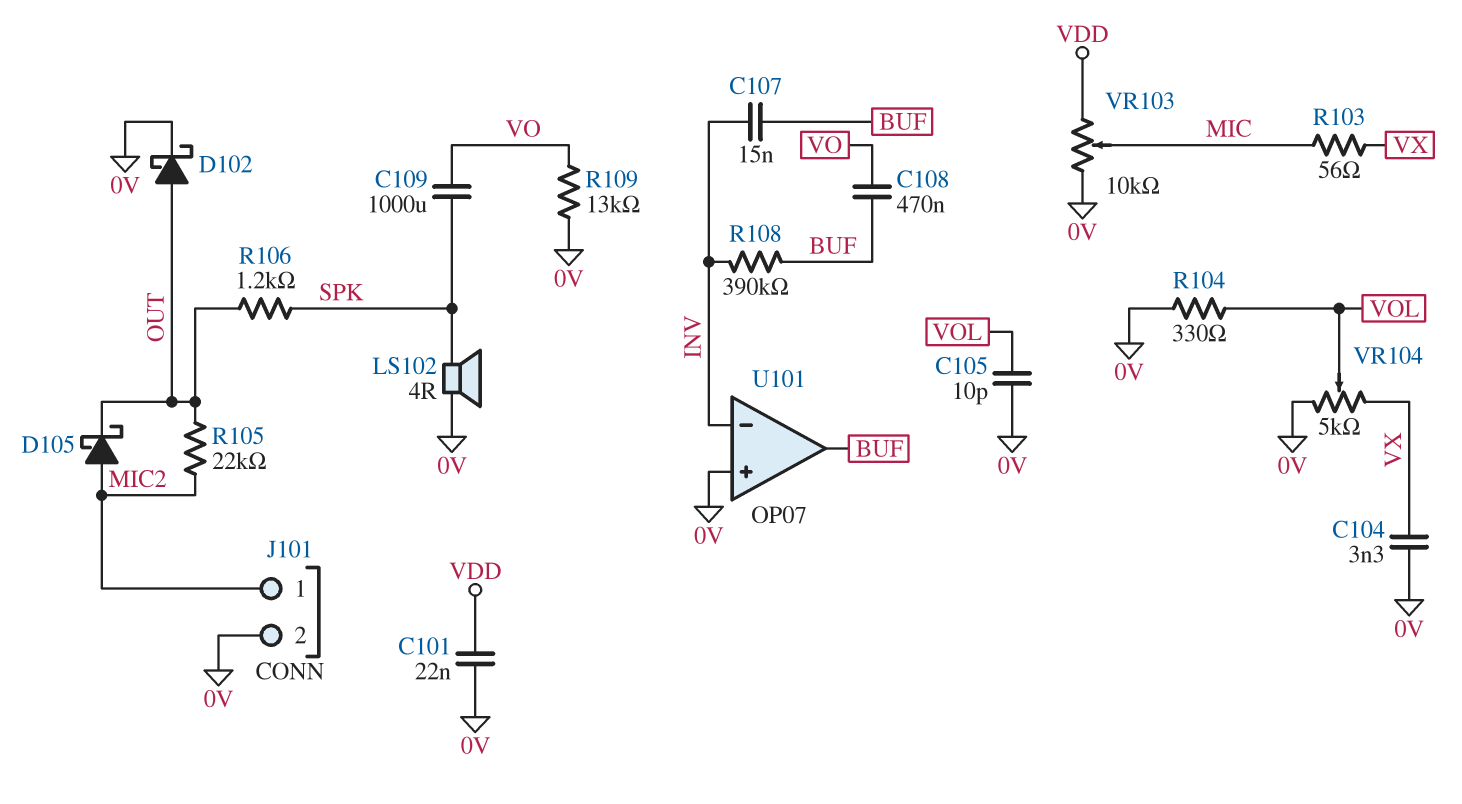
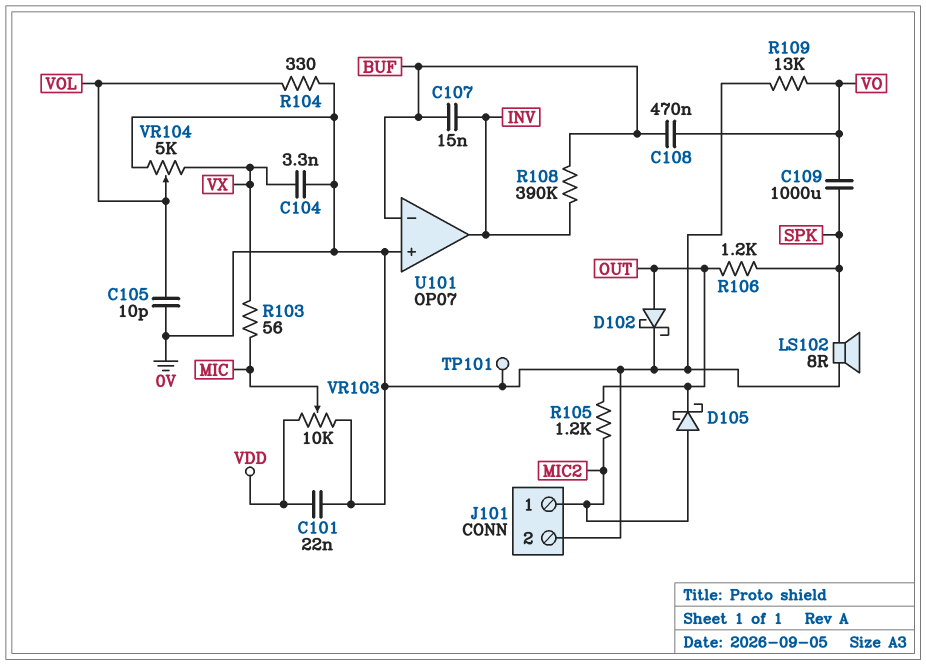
LS102: speaker 4R (0V, SPK) -> speaker 8R (0V, SPK)
R105: 22k (MIC2, OUT) -> 1.2k (MIC2, OUT)
TP101: none -> test point (0V)
U101 pin in-: INV -> BUF
U101 pin out: BUF -> INV

